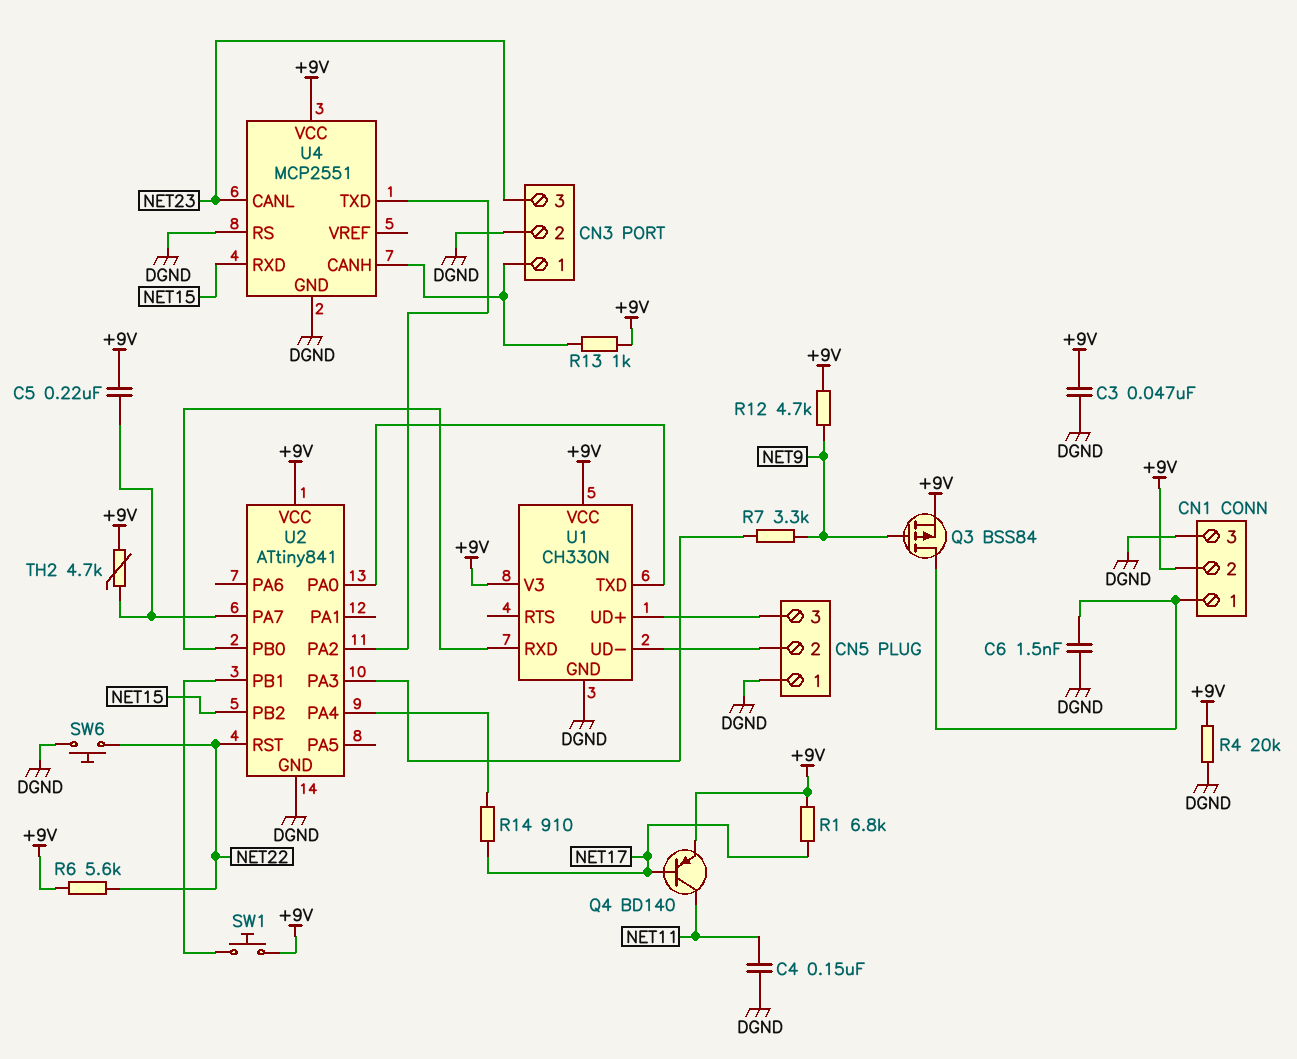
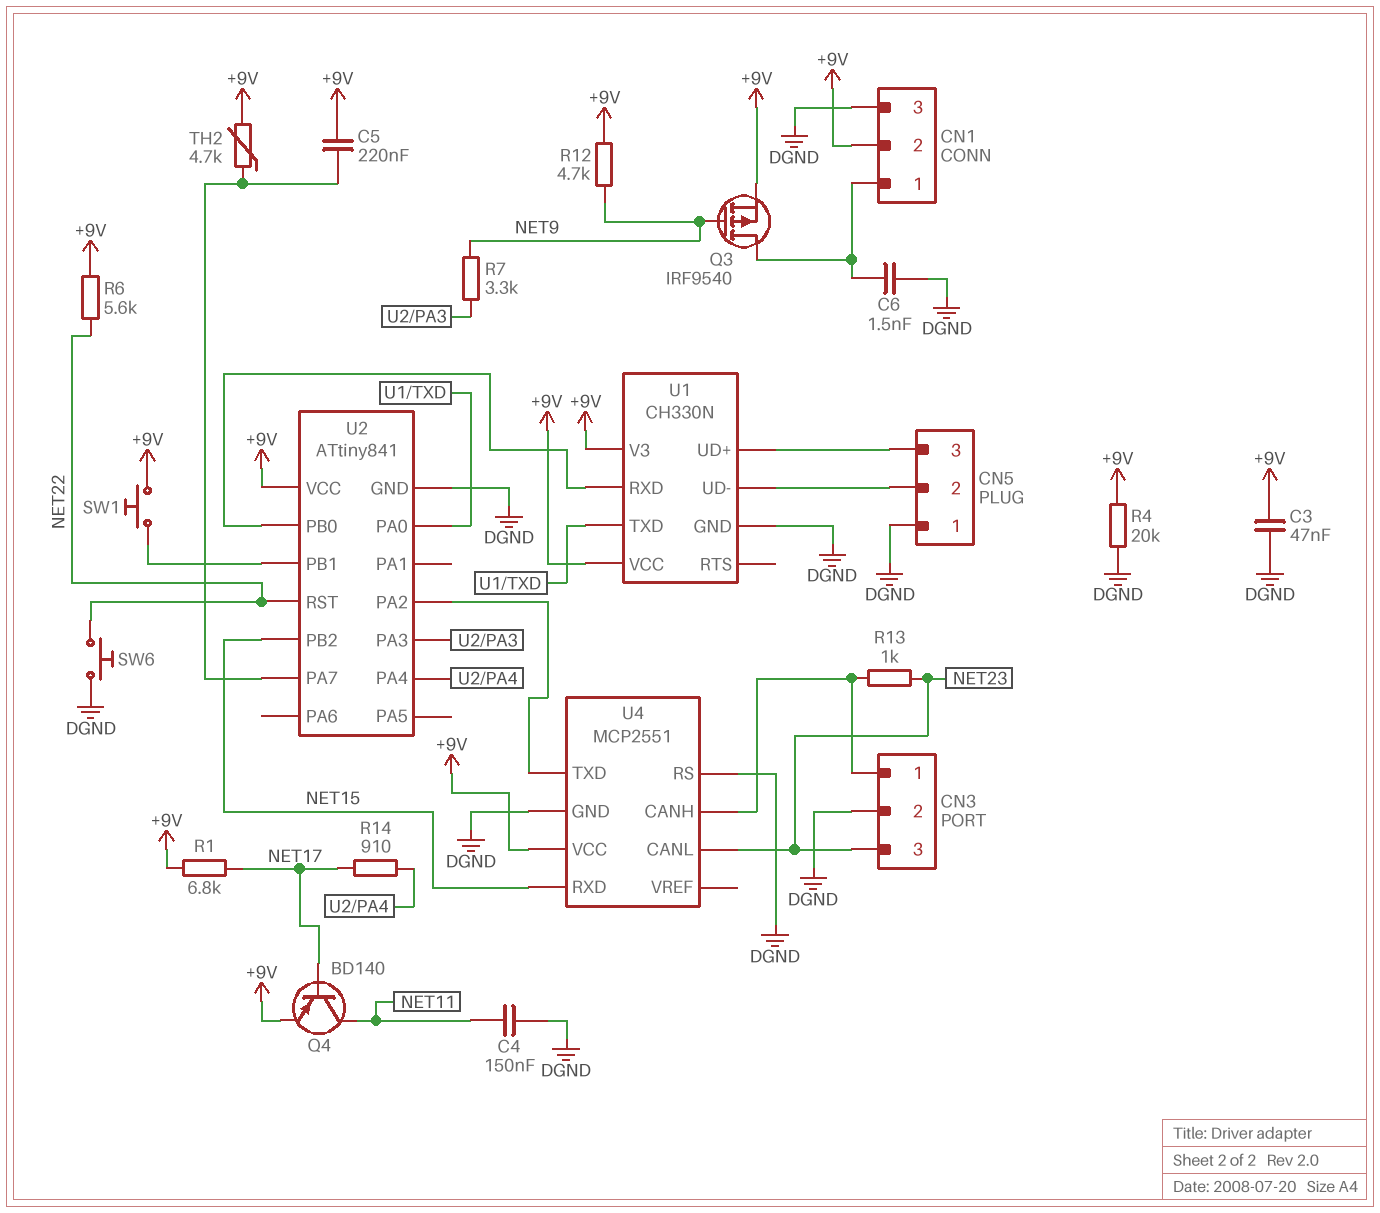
Q3: PMOS BSS84 (G NET9, D CN1/1, S +9V) -> PMOS IRF9540 (G NET9, D CN1/1, S +9V)
R13: 1k (+9V, CN3/1) -> 1k (CN3/1, NET23)

